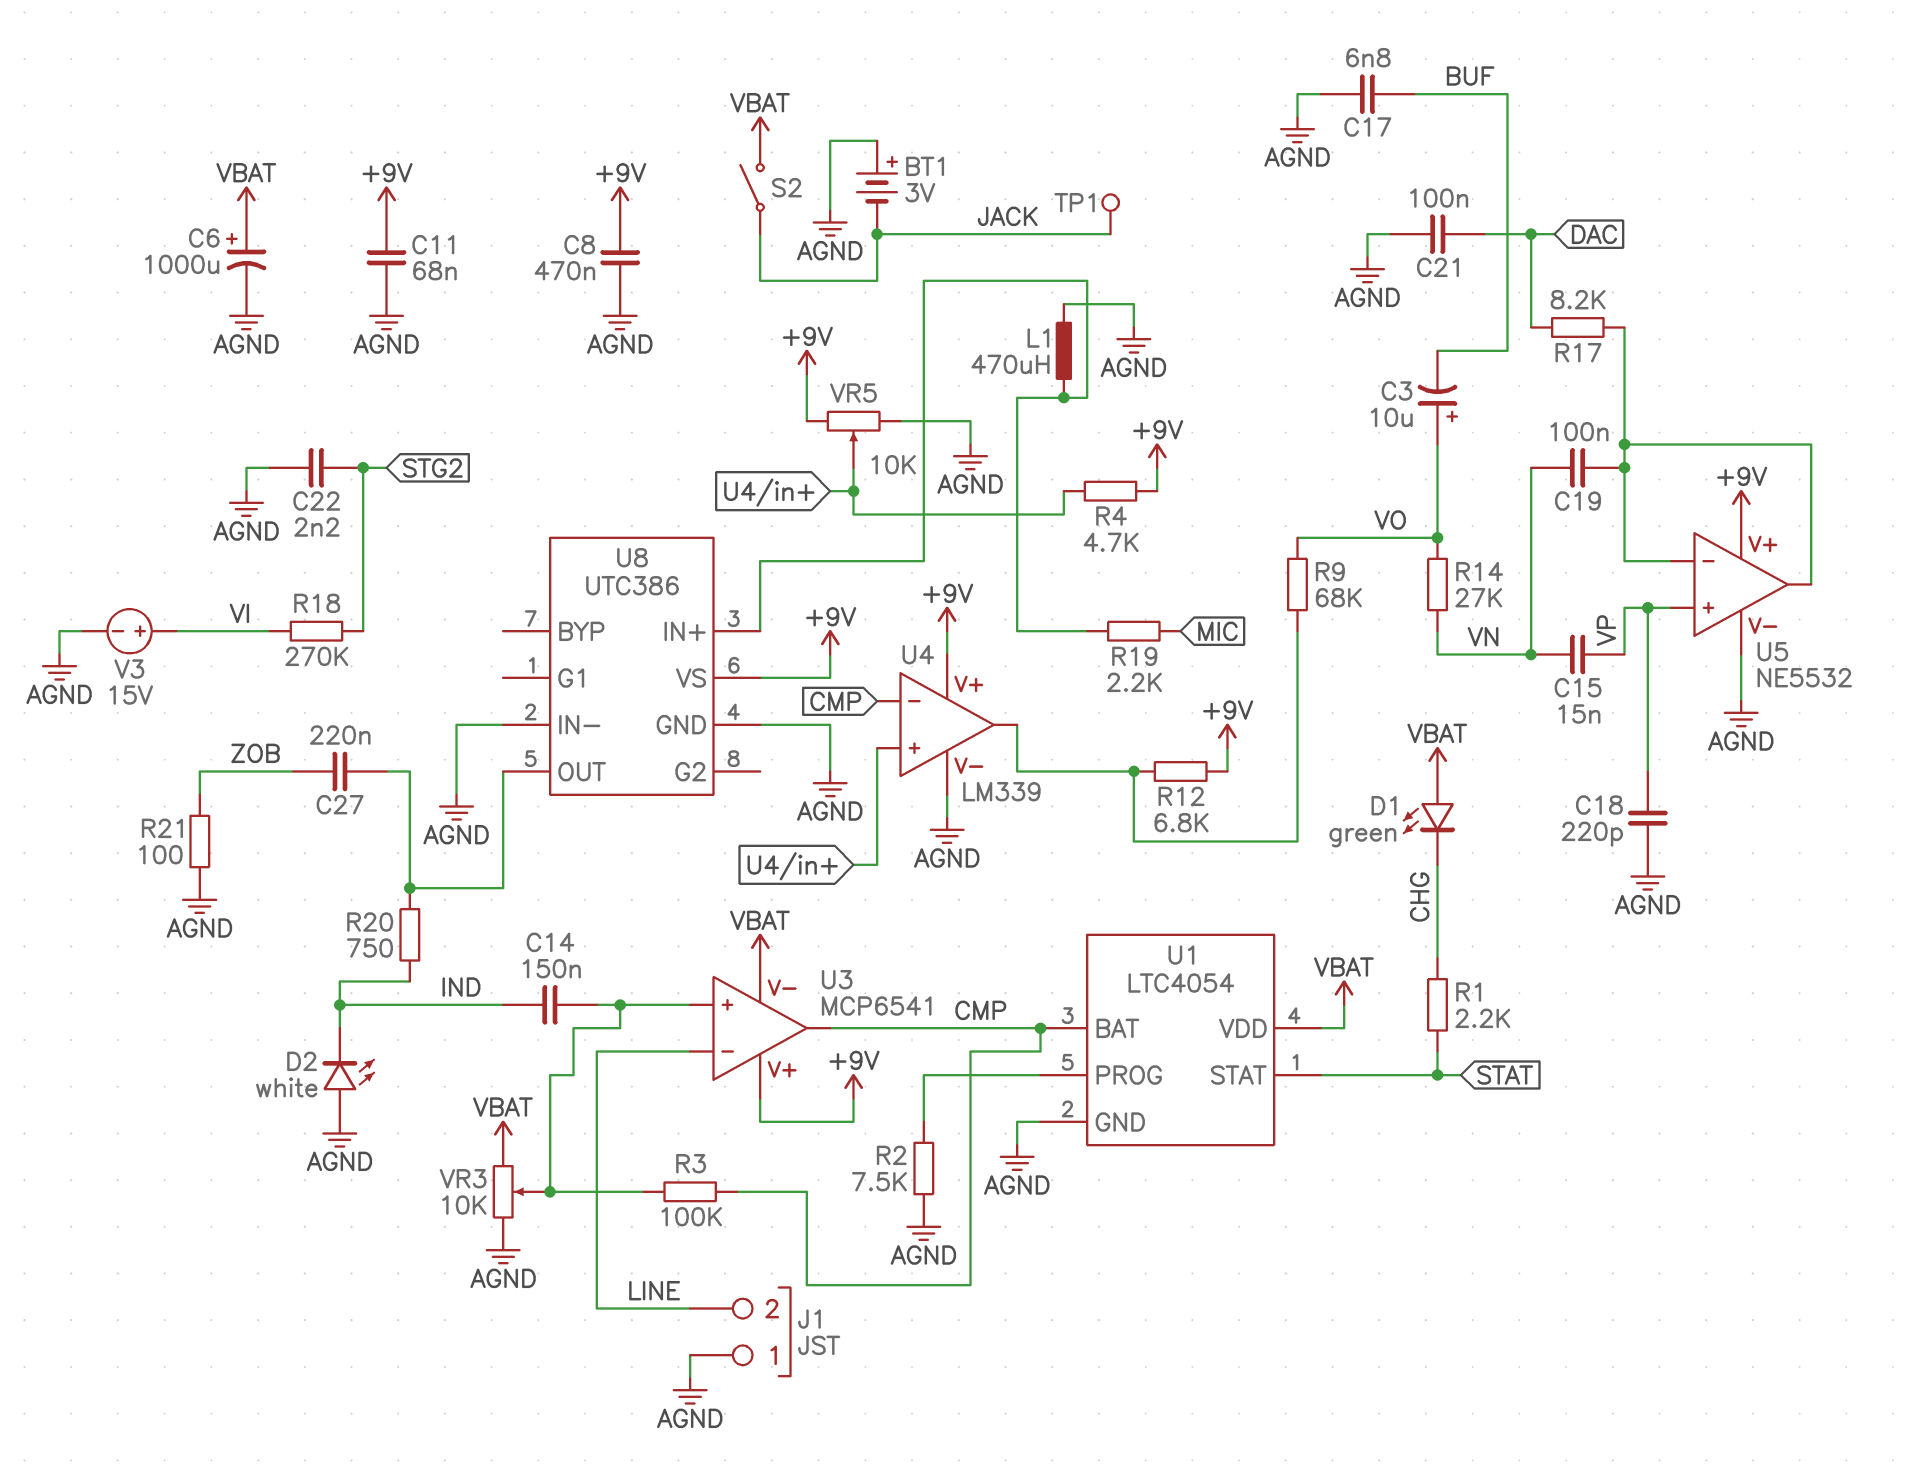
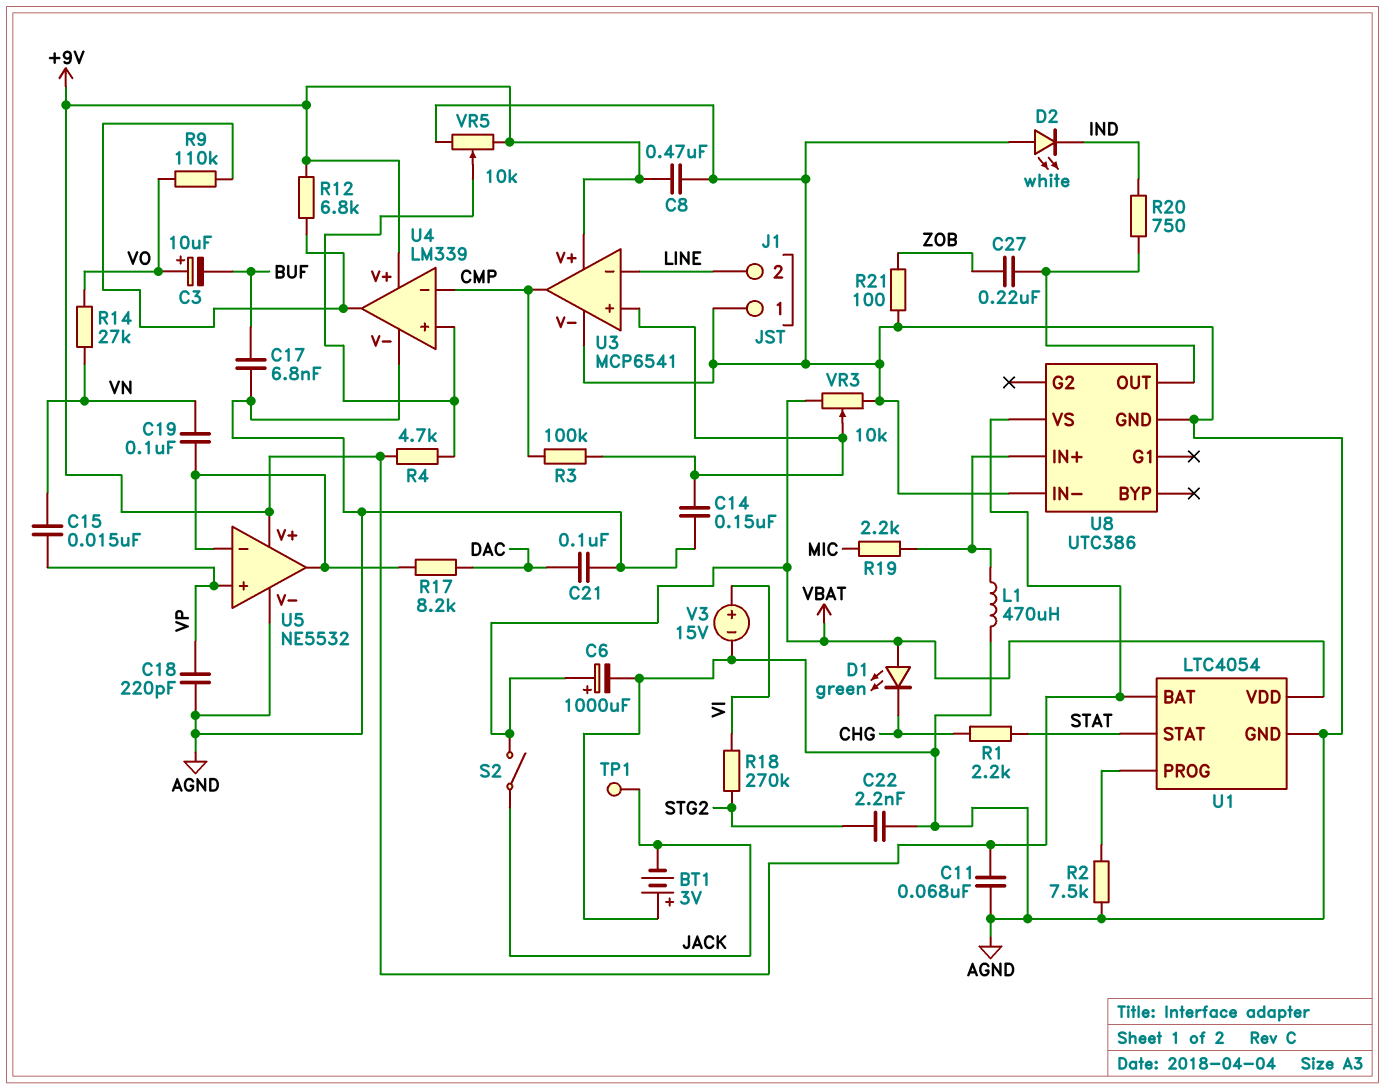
C14: 150nF (IND, U3/in+) -> 150nF (AGND, U3/in+)
R9: 68k (U4/out, VO) -> 110k (U4/out, VO)
U1 pin BAT: CMP -> +9V
U3 pin V-: VBAT -> AGND

